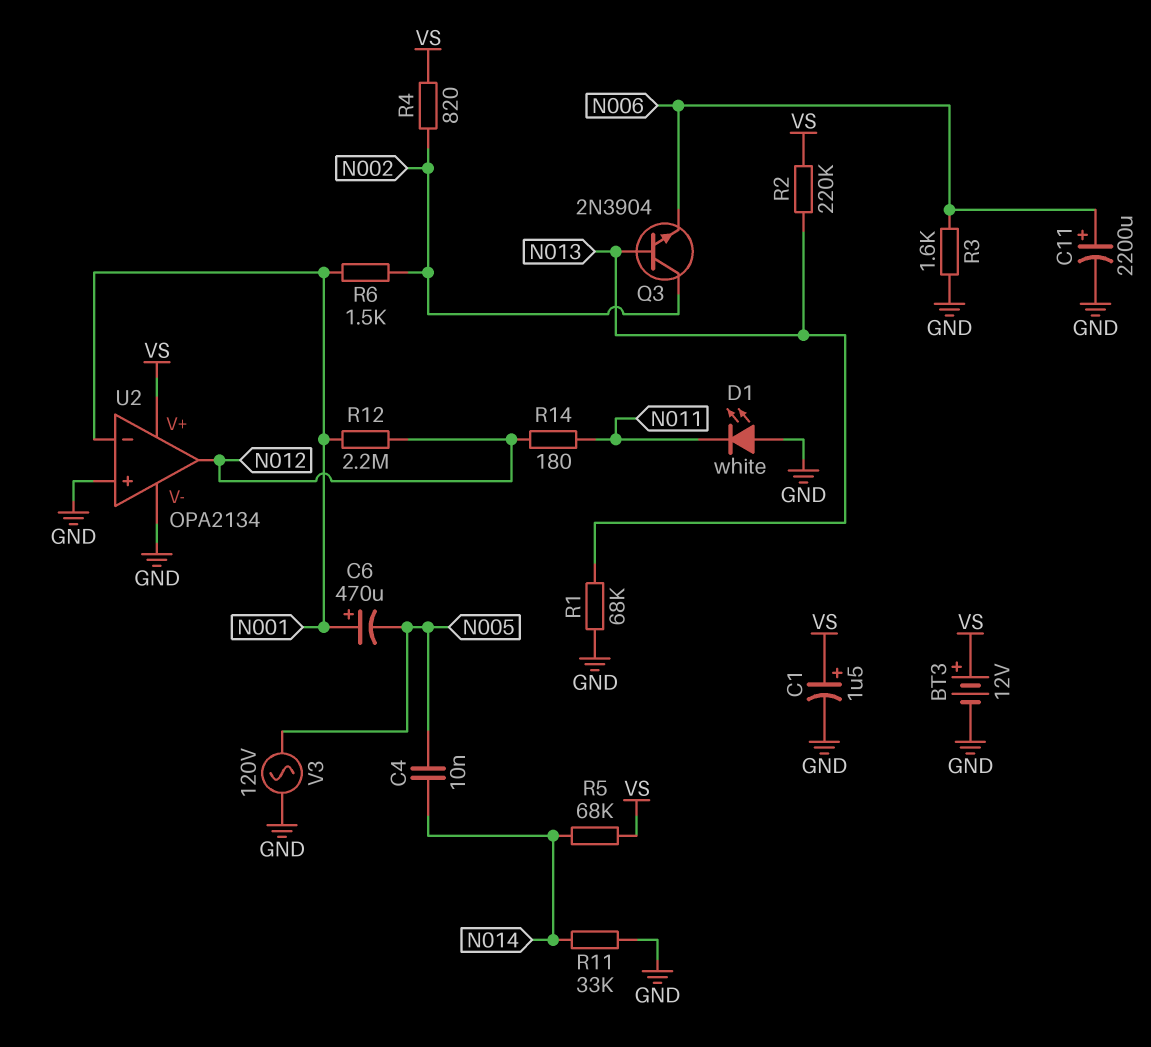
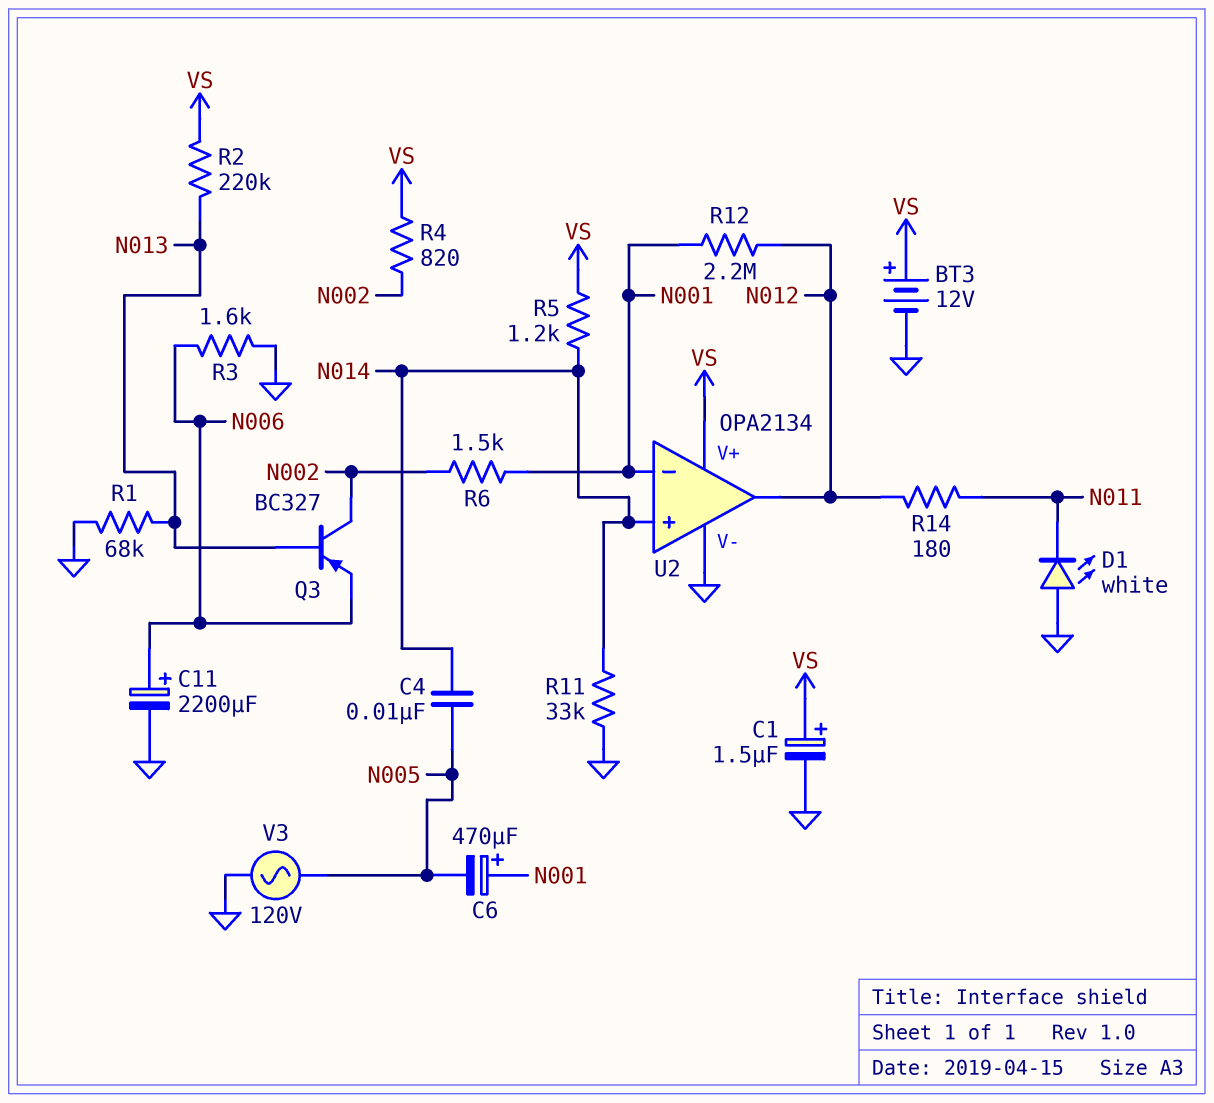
Q3: NPN 2N3904 (B N013, C N002, E N006) -> PNP BC327 (B N013, C N002, E N006)
R5: 68k (N014, VS) -> 1.2k (N014, VS)
U2 pin in+: GND -> N014

